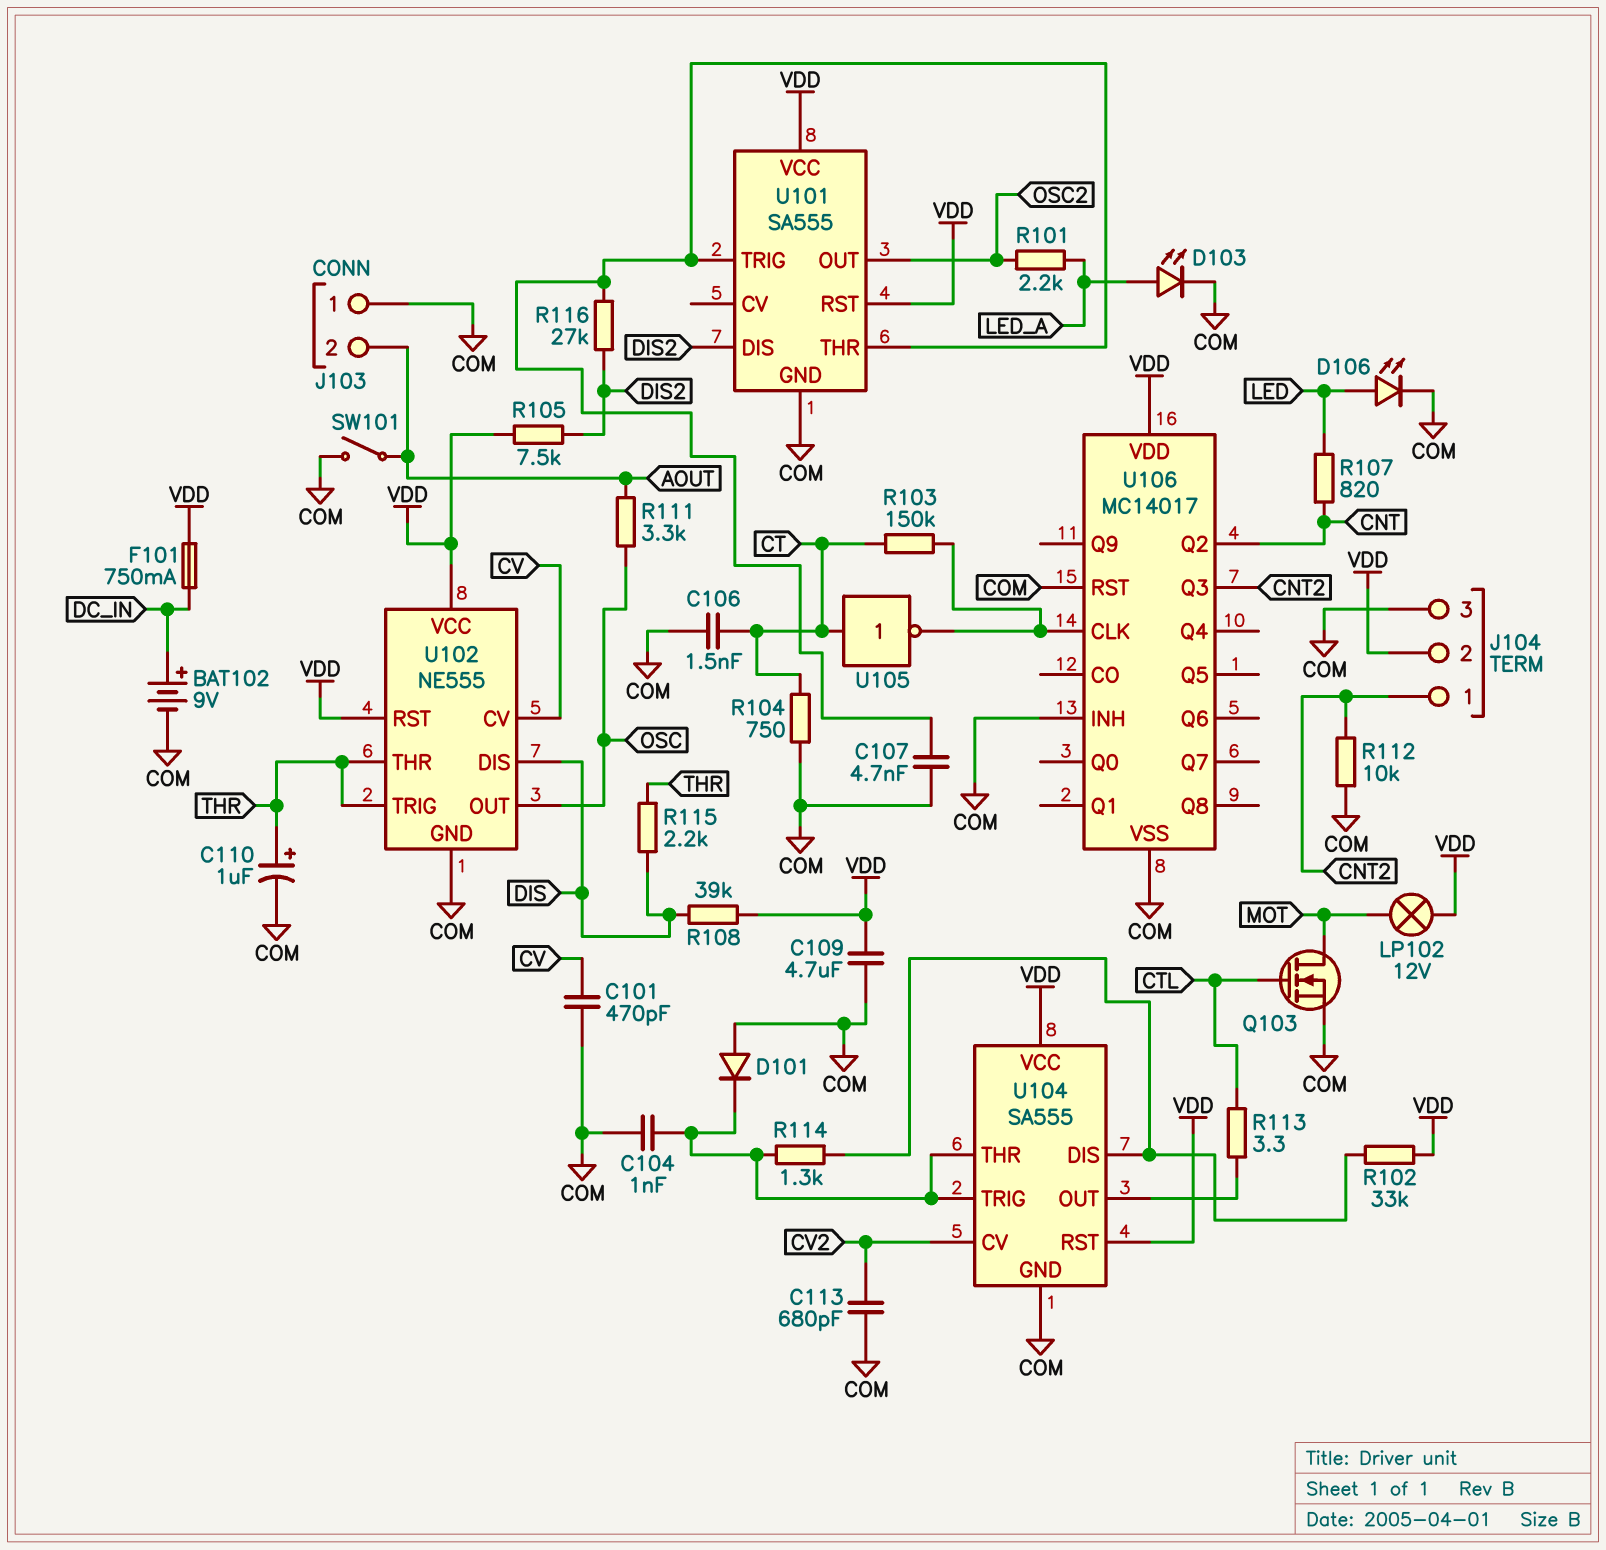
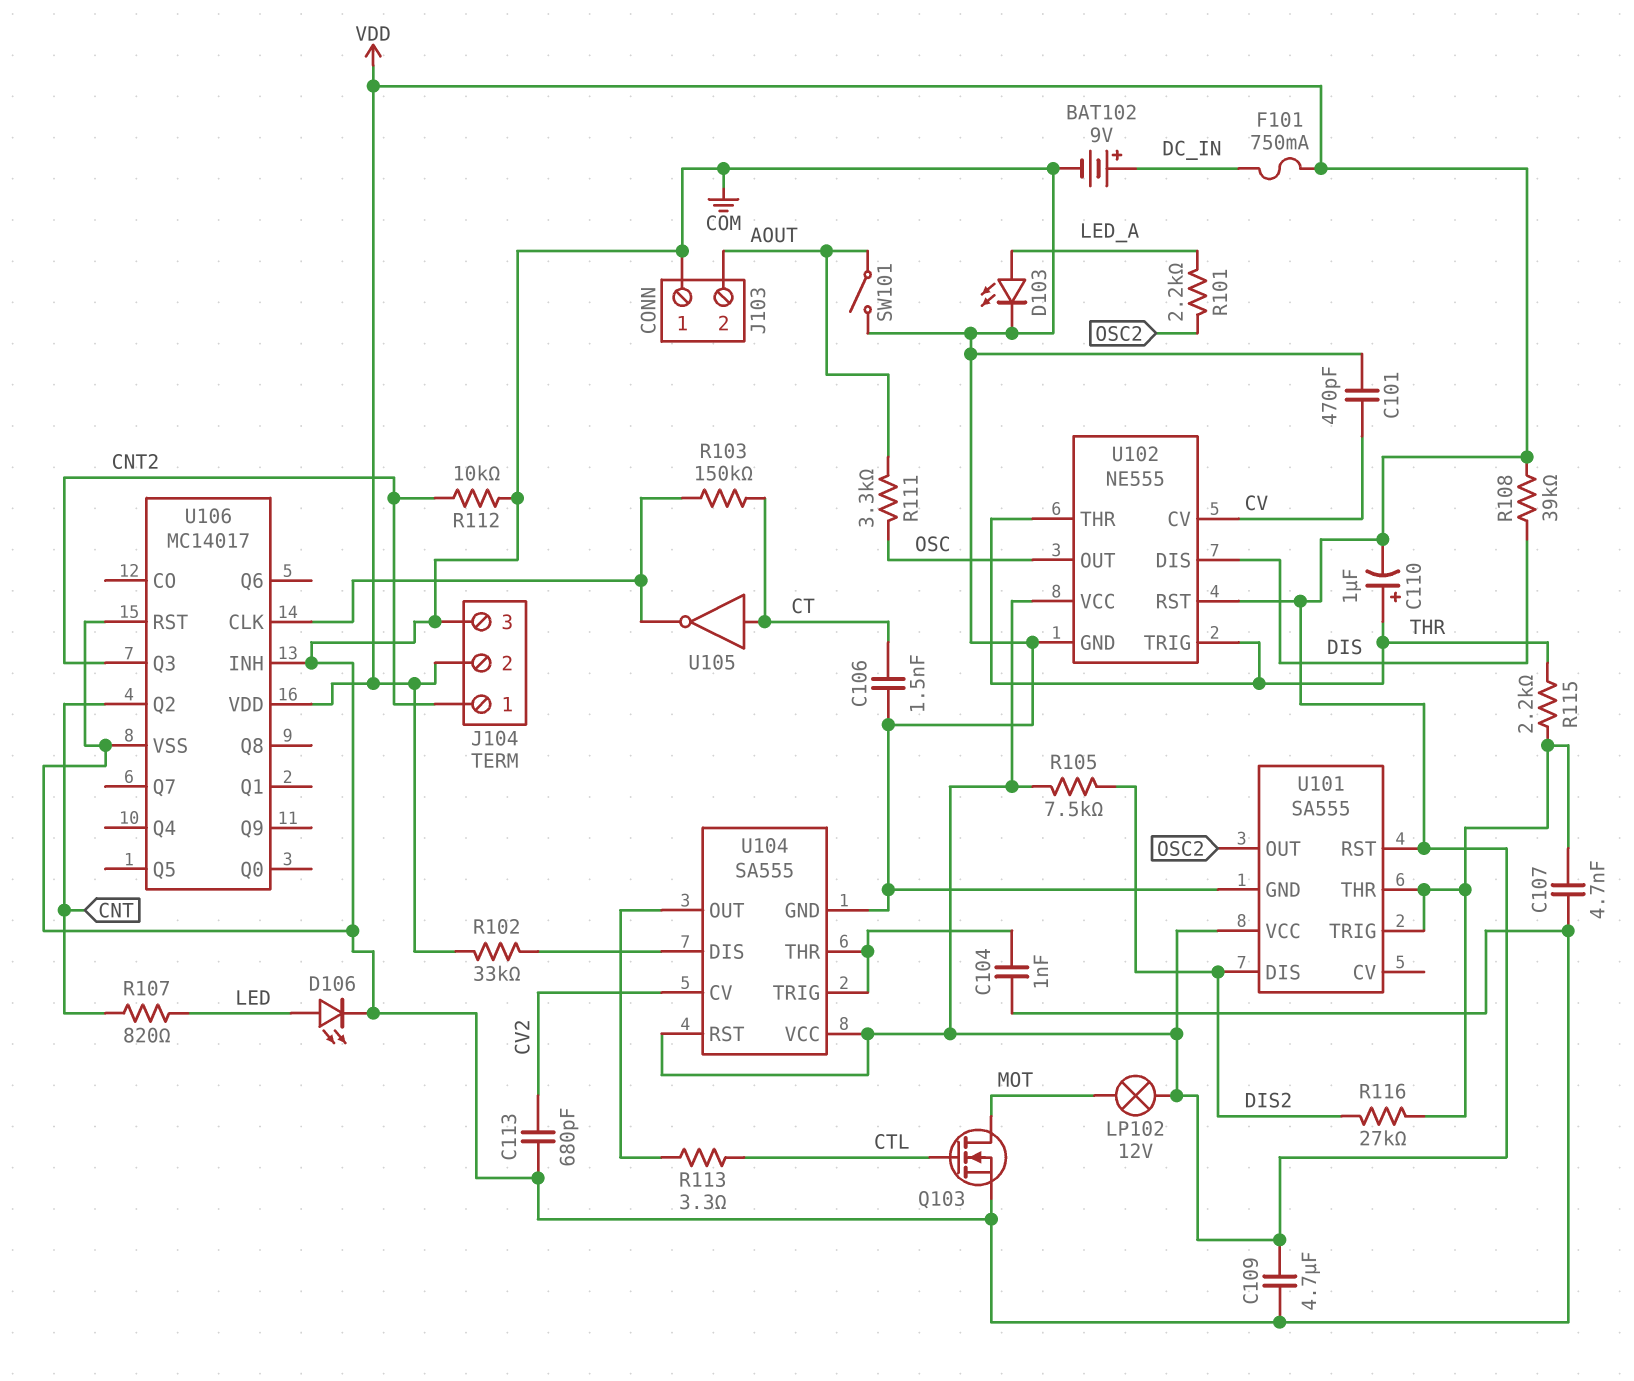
C110: 1uF (plus THR, minus COM) -> 1uF (plus THR, minus VDD)
D101: diode (A COM, K U104/THR) -> none
R104: 750 (COM, CT) -> none
R114: 1.3k (U104/DIS, U104/THR) -> none
R115: 2.2k (DIS, THR) -> 2.2k (THR, U101/THR)

